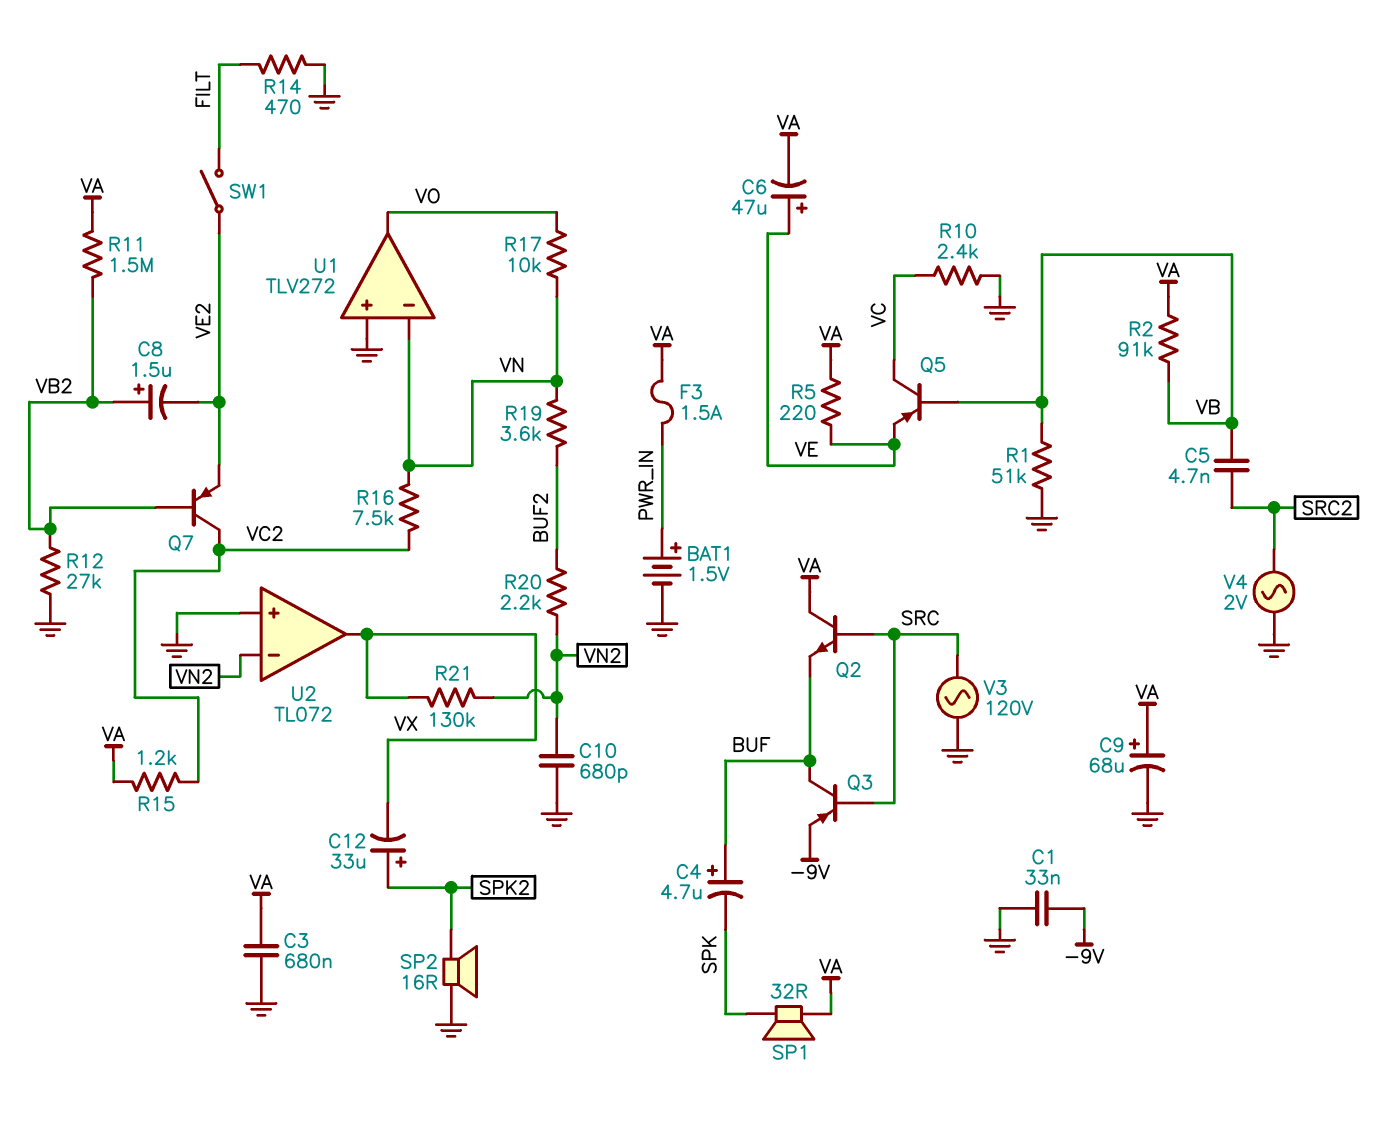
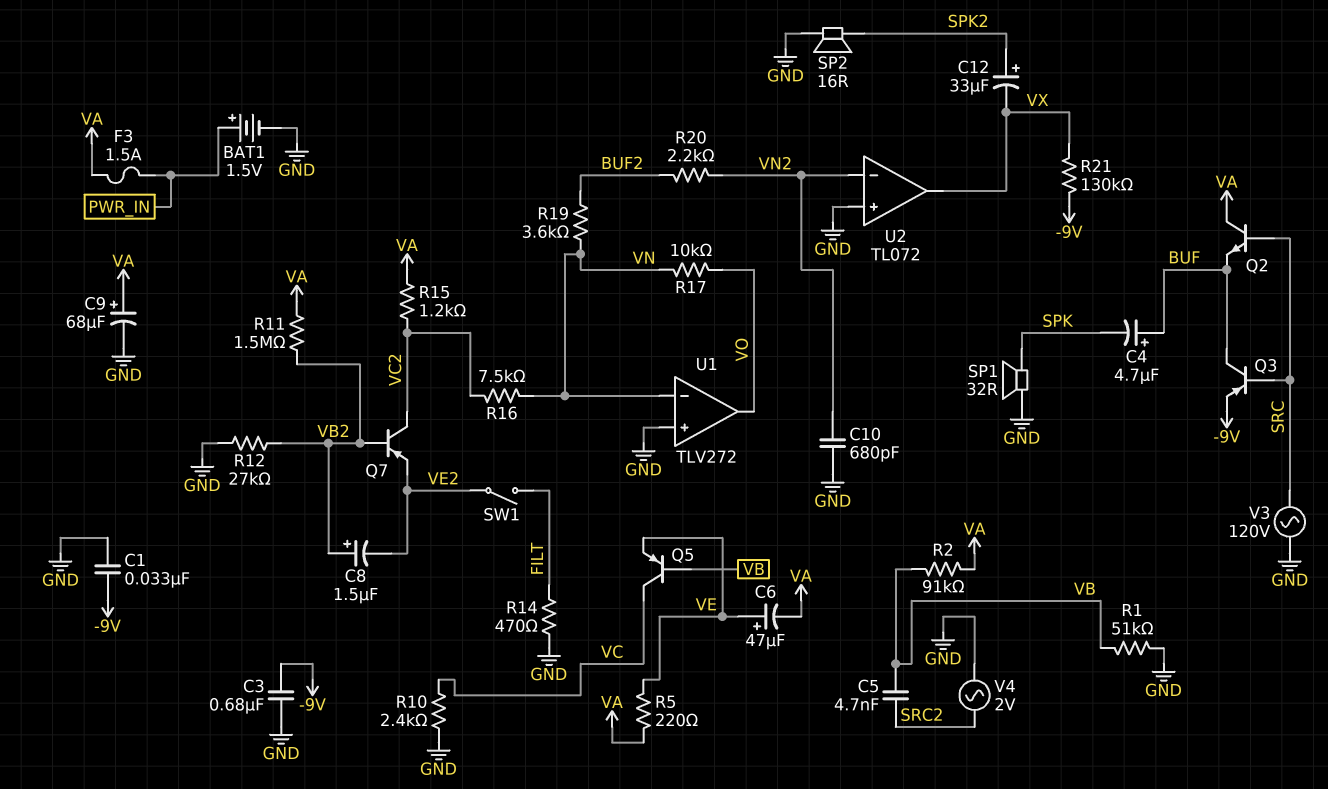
C3: 680nF (GND, VA) -> 680nF (-9V, GND)
R21: 130k (VN2, VX) -> 130k (-9V, VX)
SP1: speaker 32R (SPK, VA) -> speaker 32R (GND, SPK)

